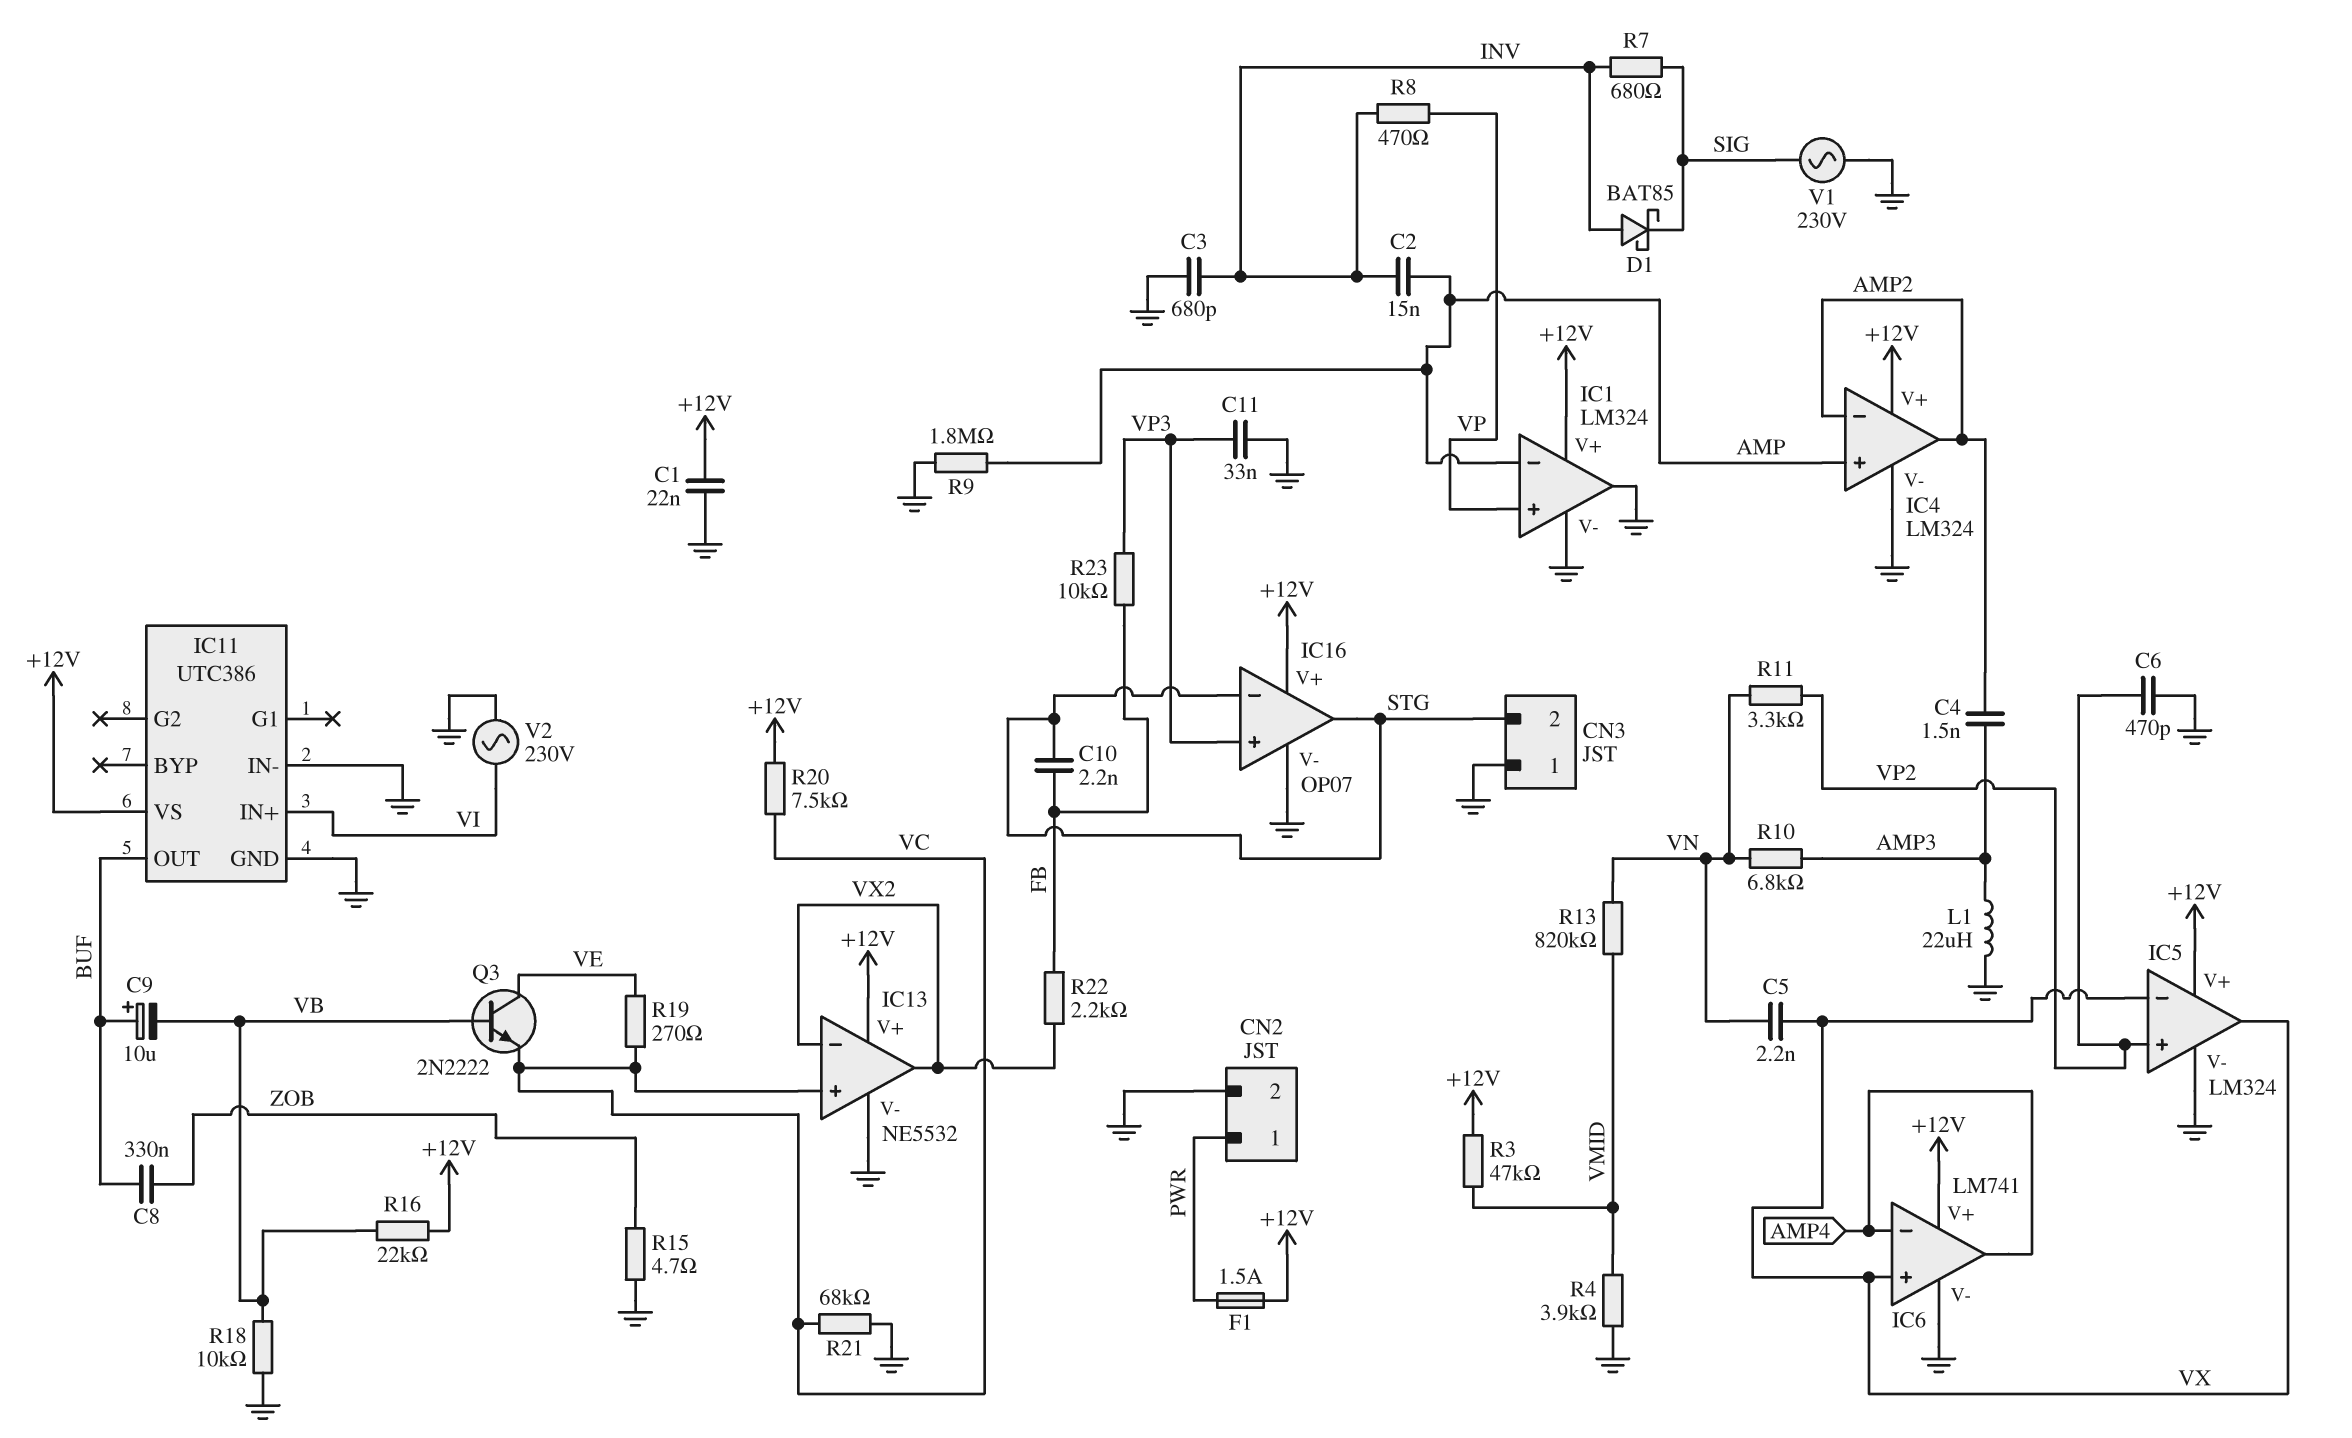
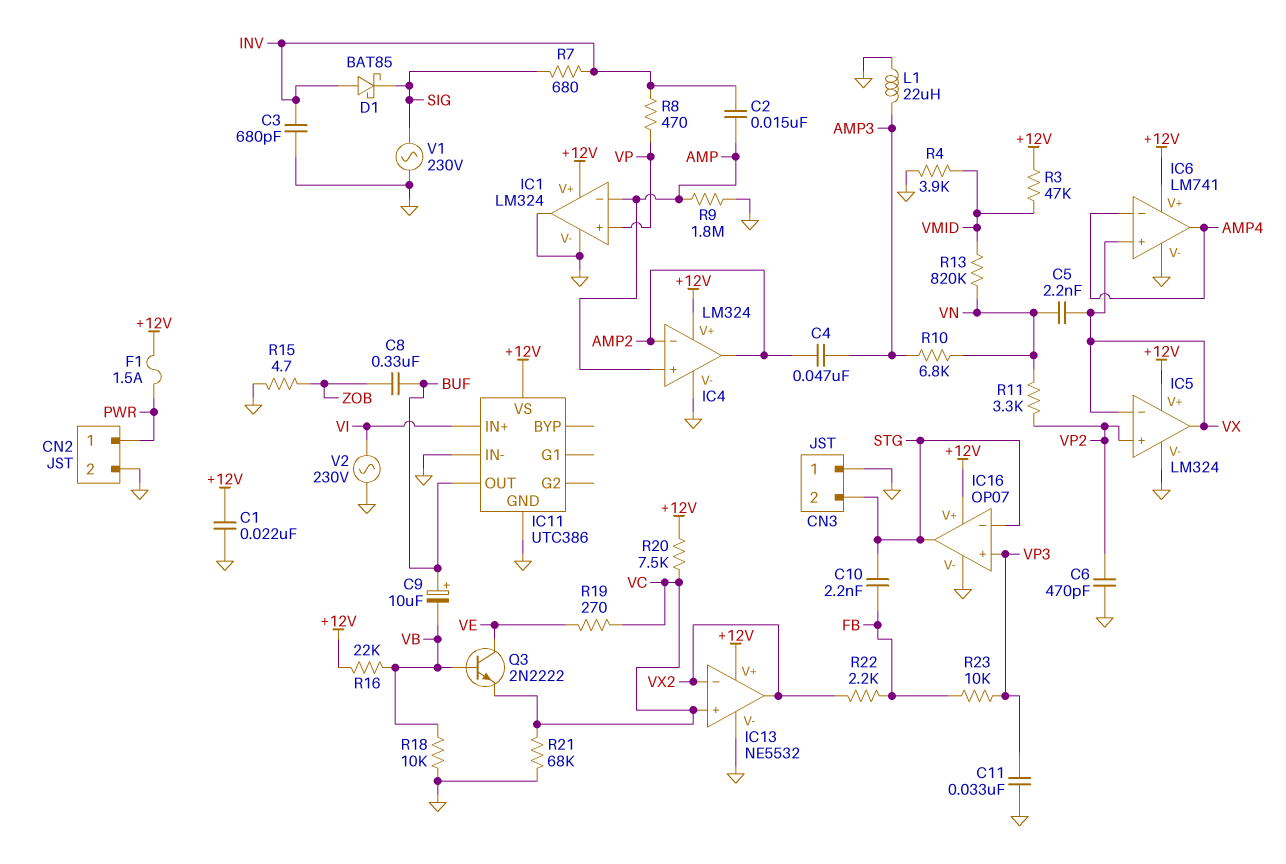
C4: 1.5nF (AMP2, AMP3) -> 47nF (AMP2, AMP3)

